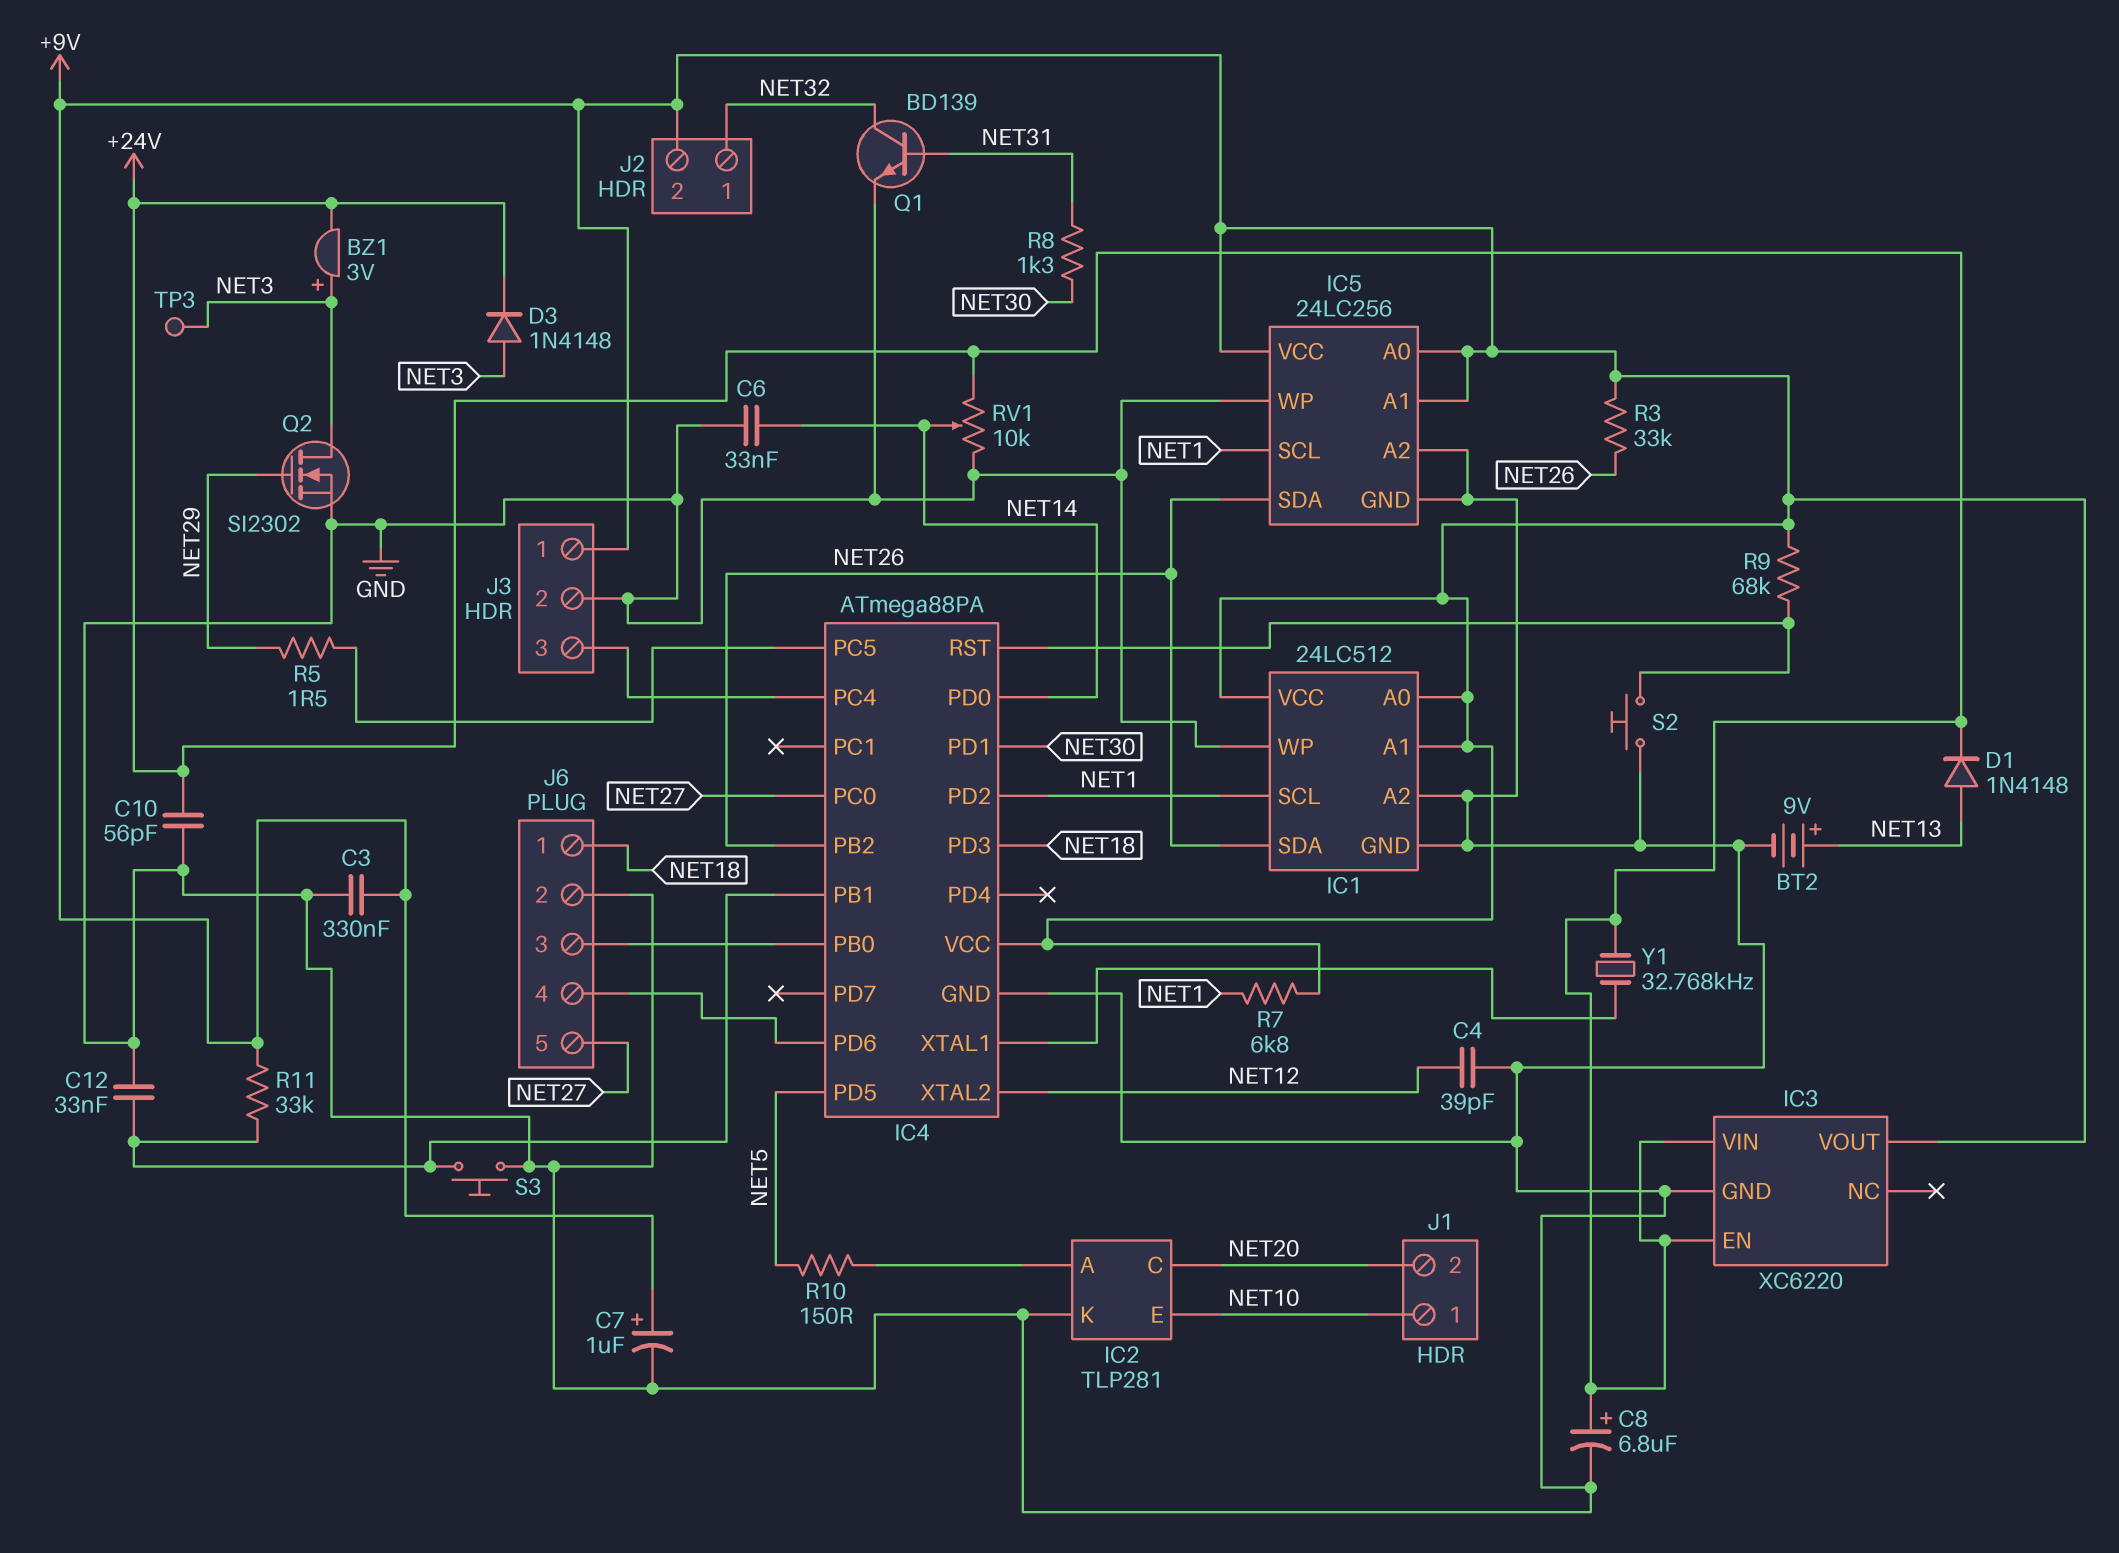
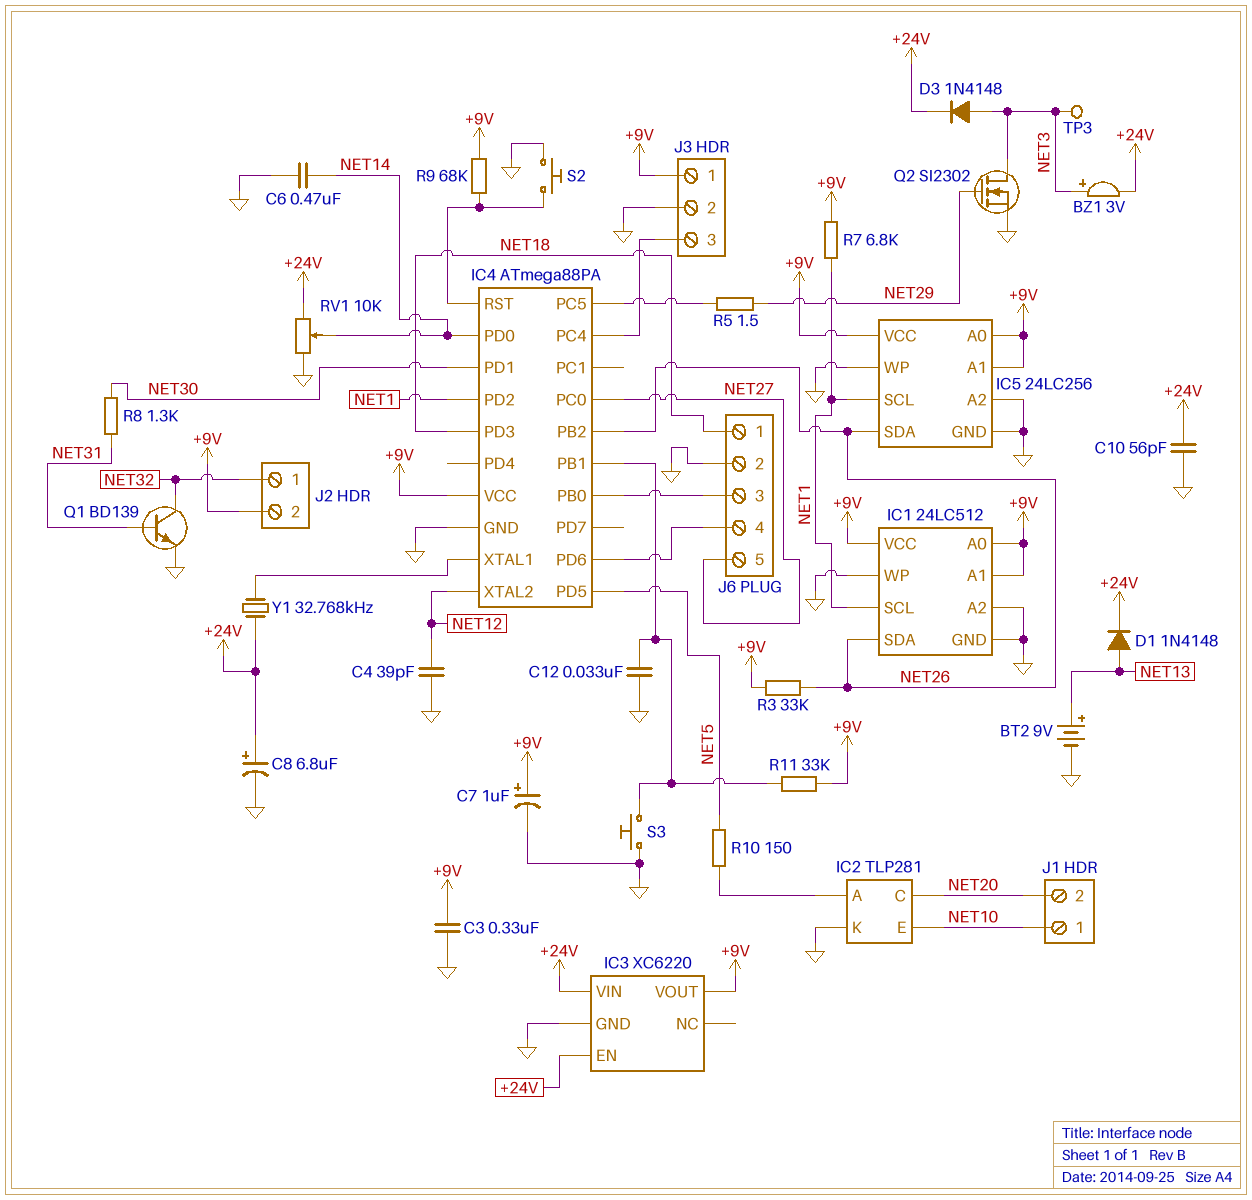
C6: 33nF (GND, NET14) -> 470nF (GND, NET14)

